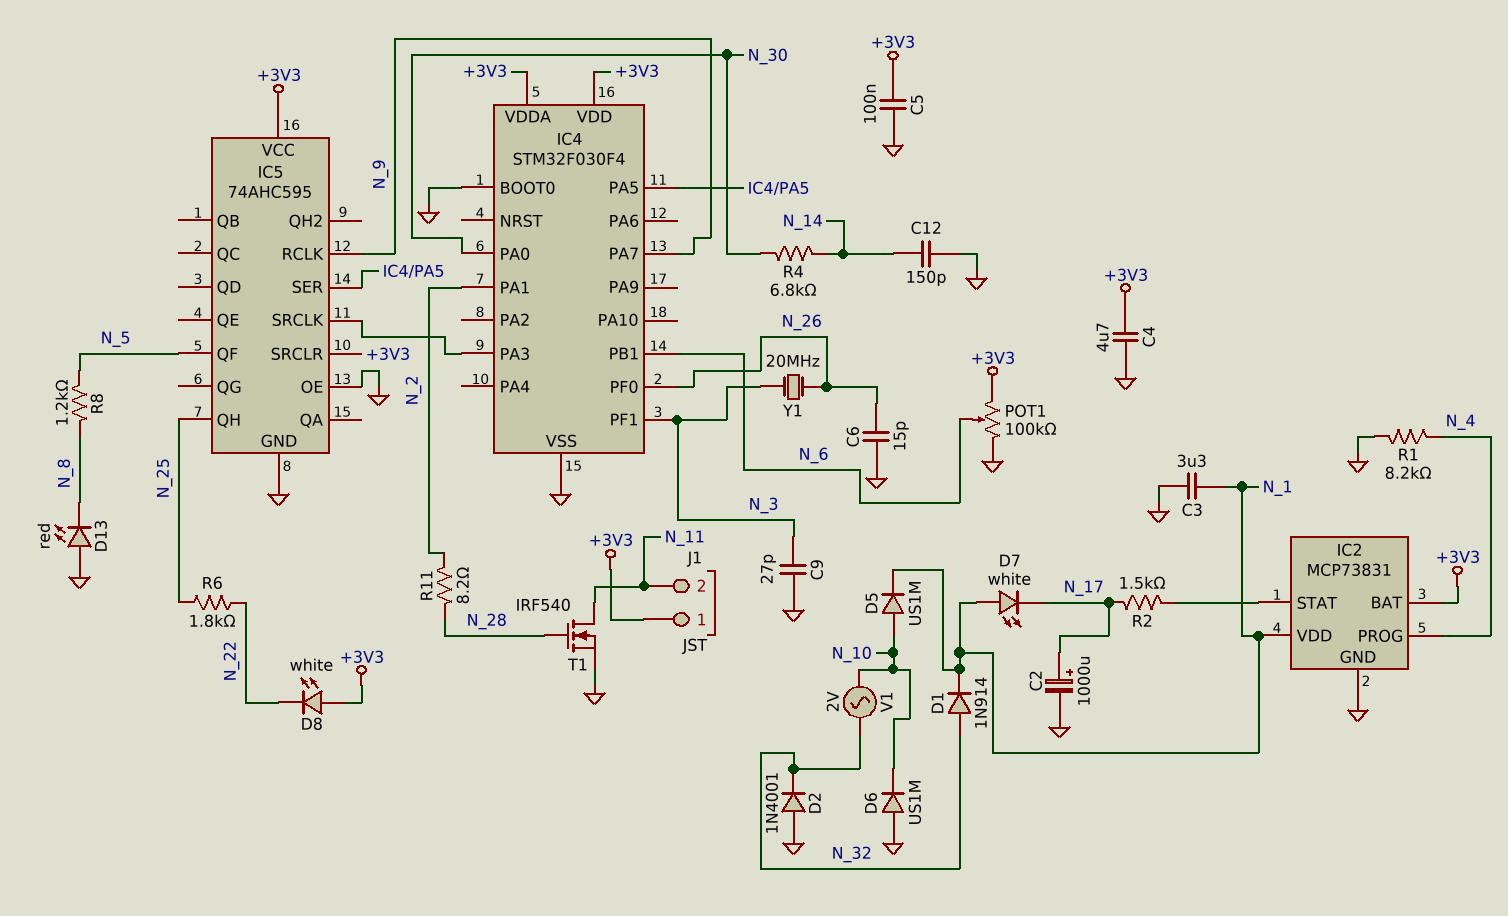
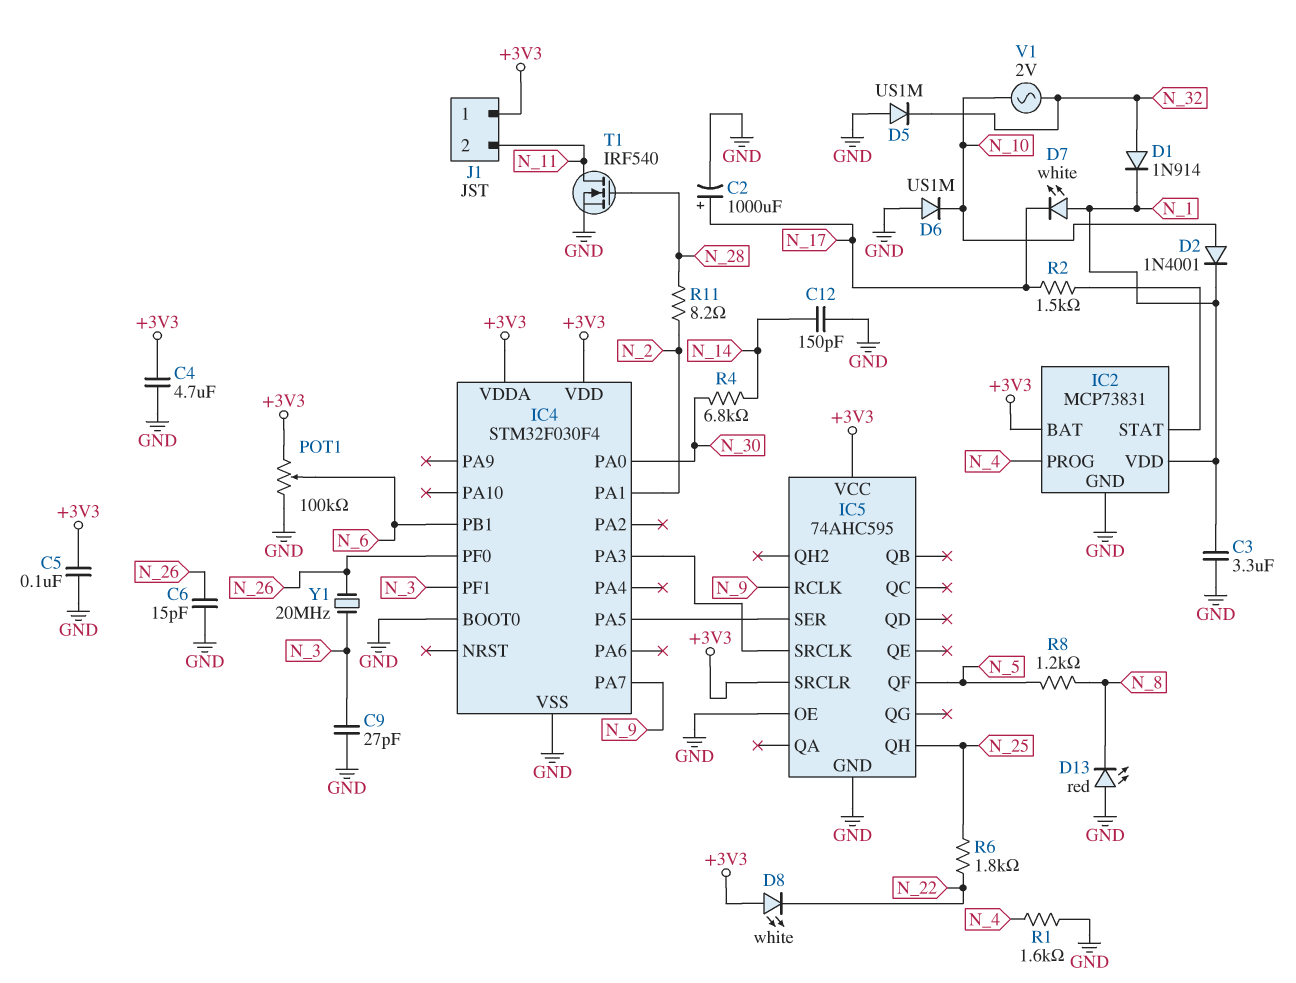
D2: diode 1N4001 (A GND, K N_32) -> diode 1N4001 (A N_10, K N_1)
D5: diode US1M (A N_10, K N_1) -> diode US1M (A GND, K N_32)
R1: 8.2k (GND, N_4) -> 1.6k (GND, N_4)

